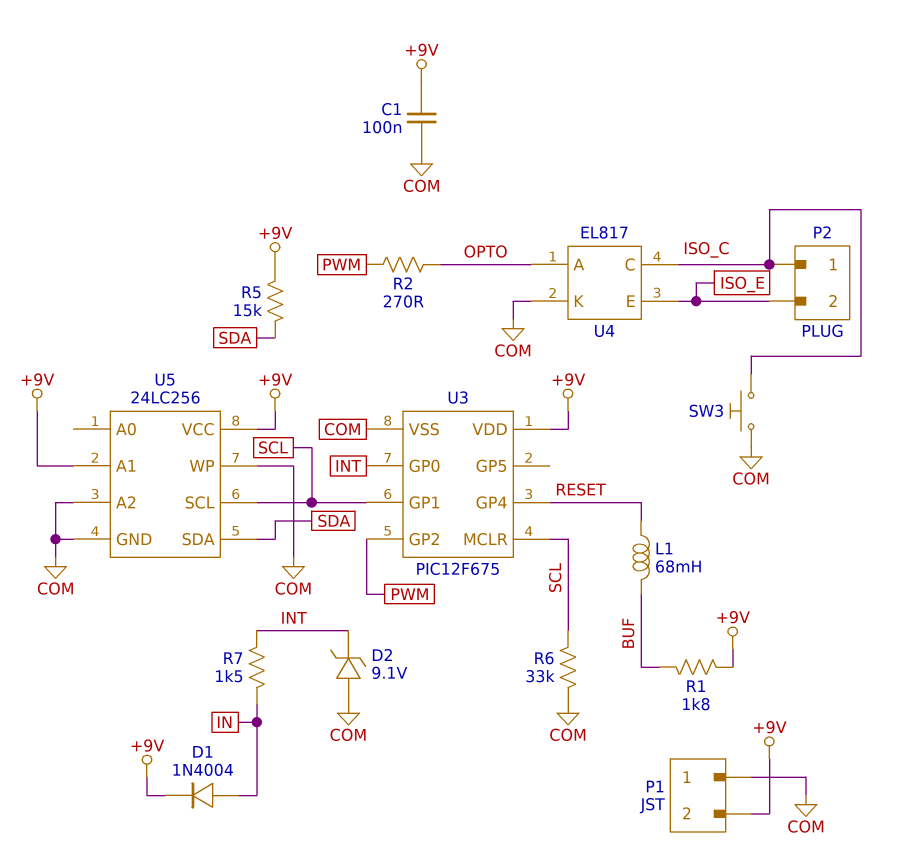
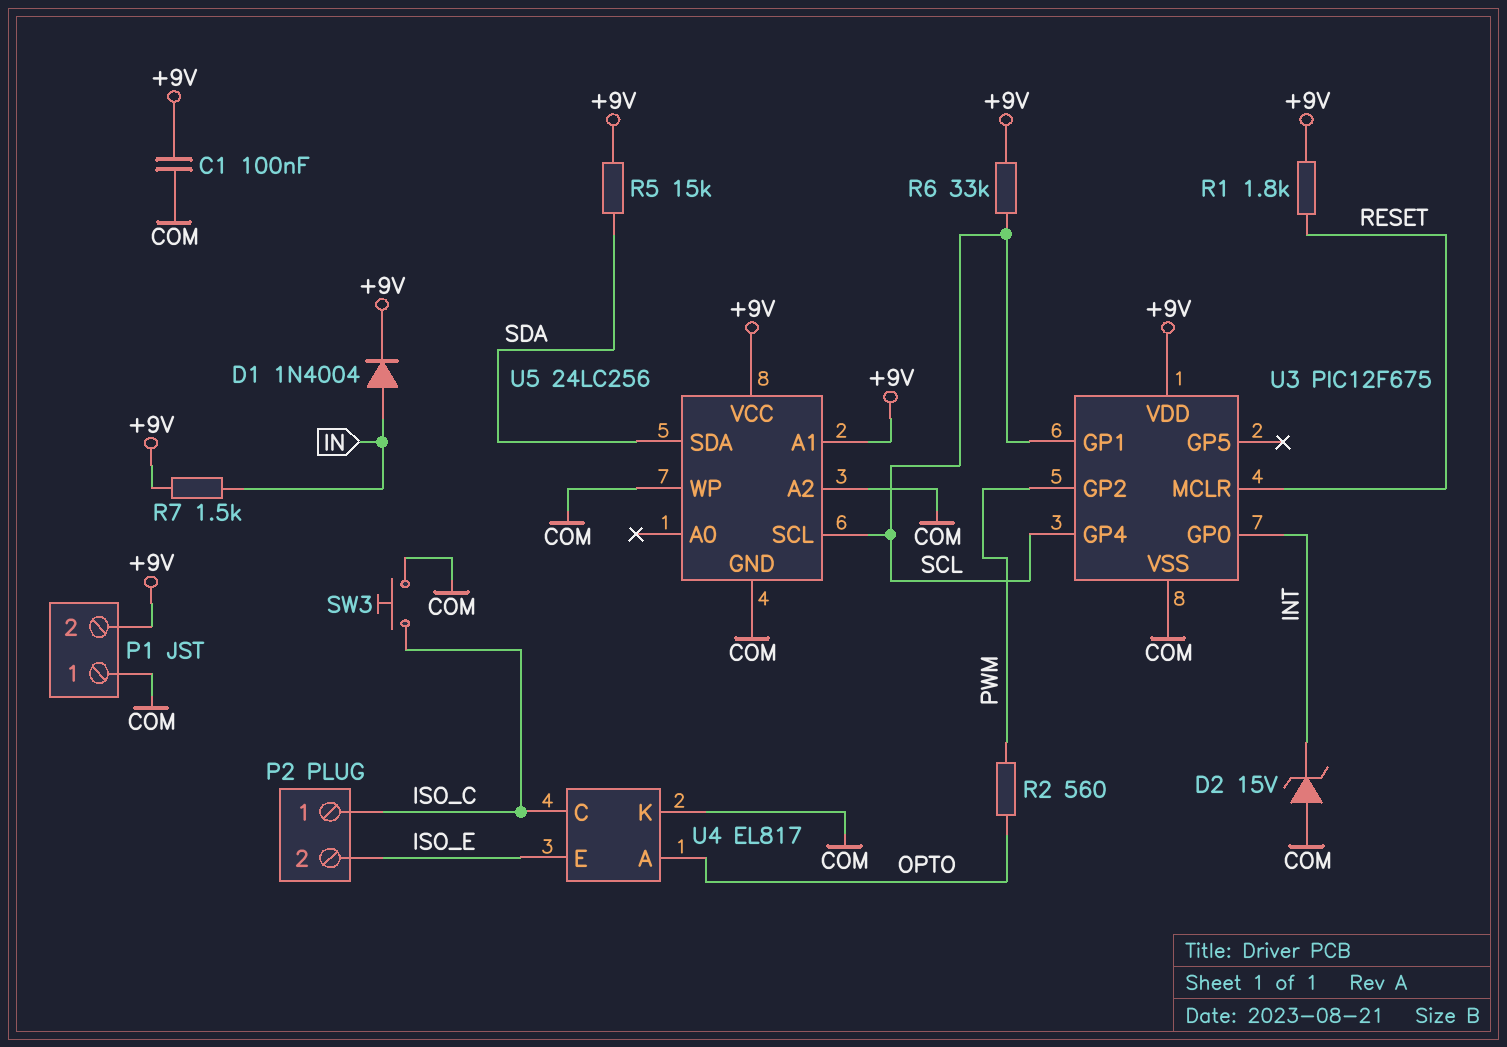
D2: zener 9.1V (A COM, K INT) -> zener 15V (A COM, K INT)
L1: 68mH (BUF, RESET) -> none
R1: 1.8k (+9V, BUF) -> 1.8k (+9V, RESET)
R2: 270 (OPTO, PWM) -> 560 (OPTO, PWM)
R6: 33k (COM, SCL) -> 33k (+9V, SCL)
R7: 1.5k (IN, INT) -> 1.5k (+9V, IN)
U3 pin GP4: RESET -> SCL
U3 pin MCLR: SCL -> RESET

